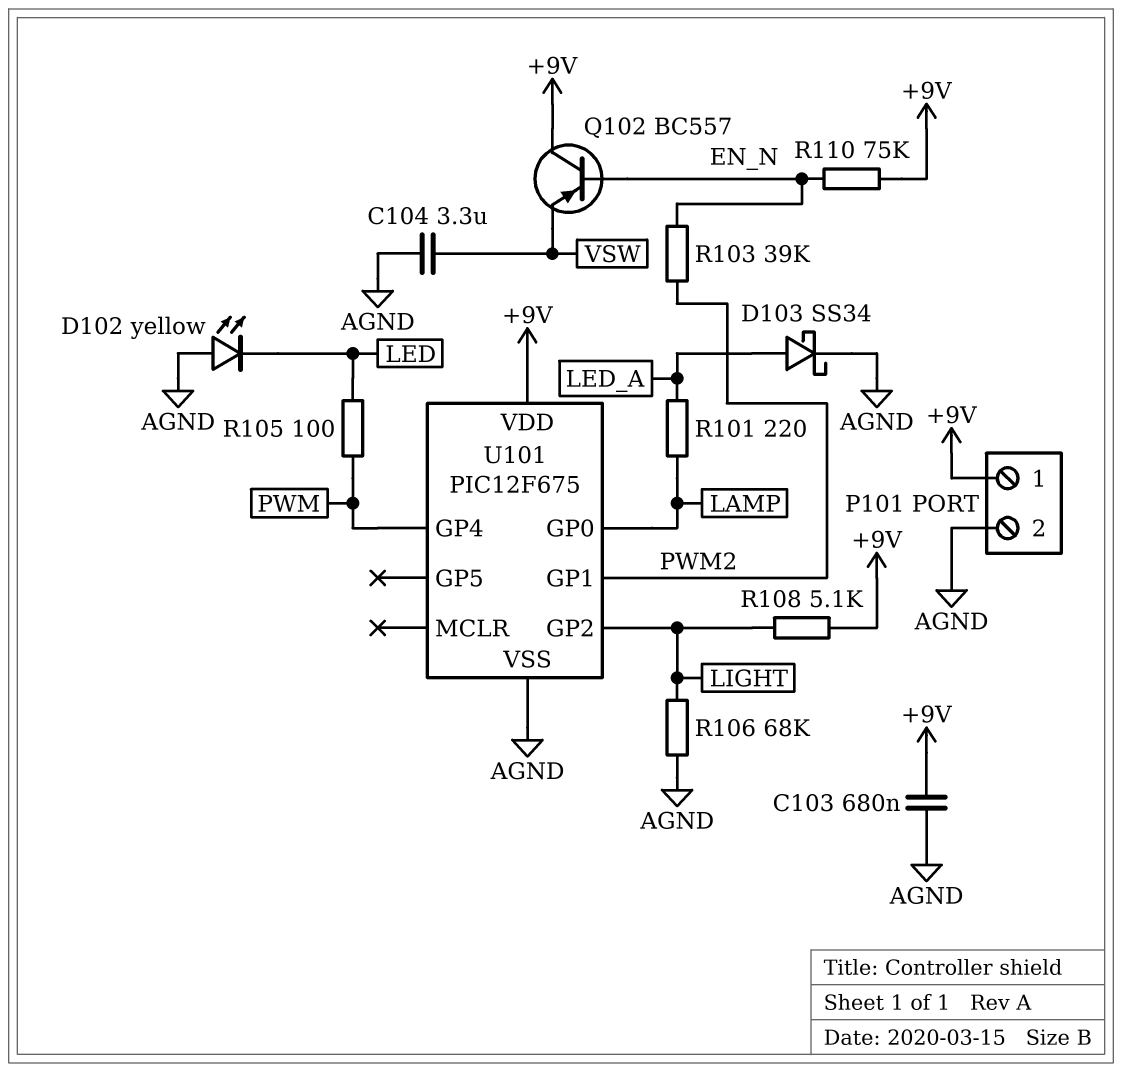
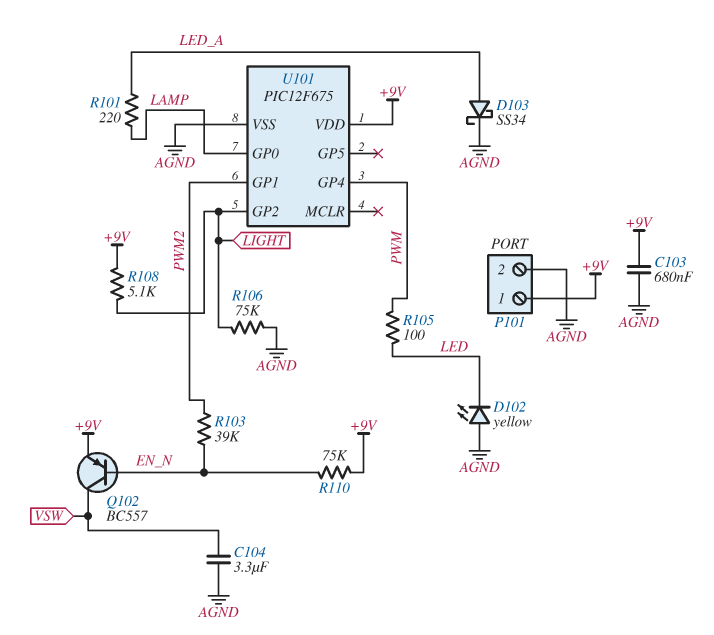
Q102: PNP BC557 (B EN_N, C +9V, E VSW) -> PNP BC557 (B EN_N, C VSW, E +9V)
R106: 68k (AGND, LIGHT) -> 75k (AGND, LIGHT)

